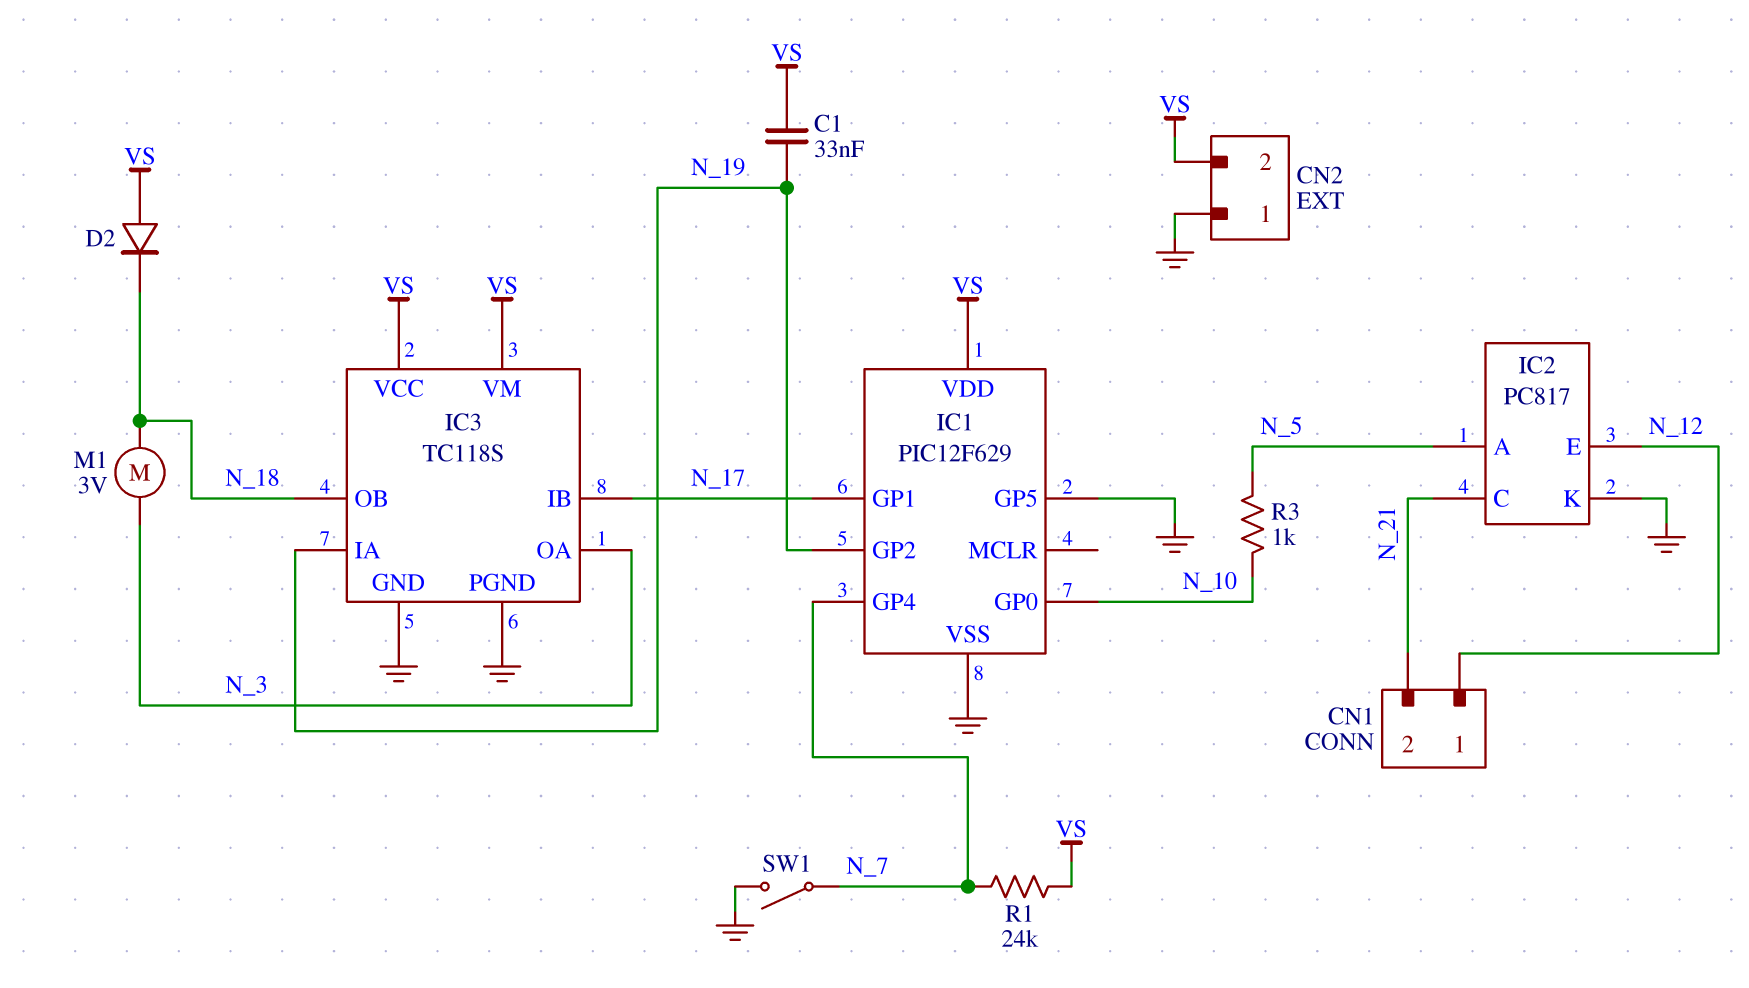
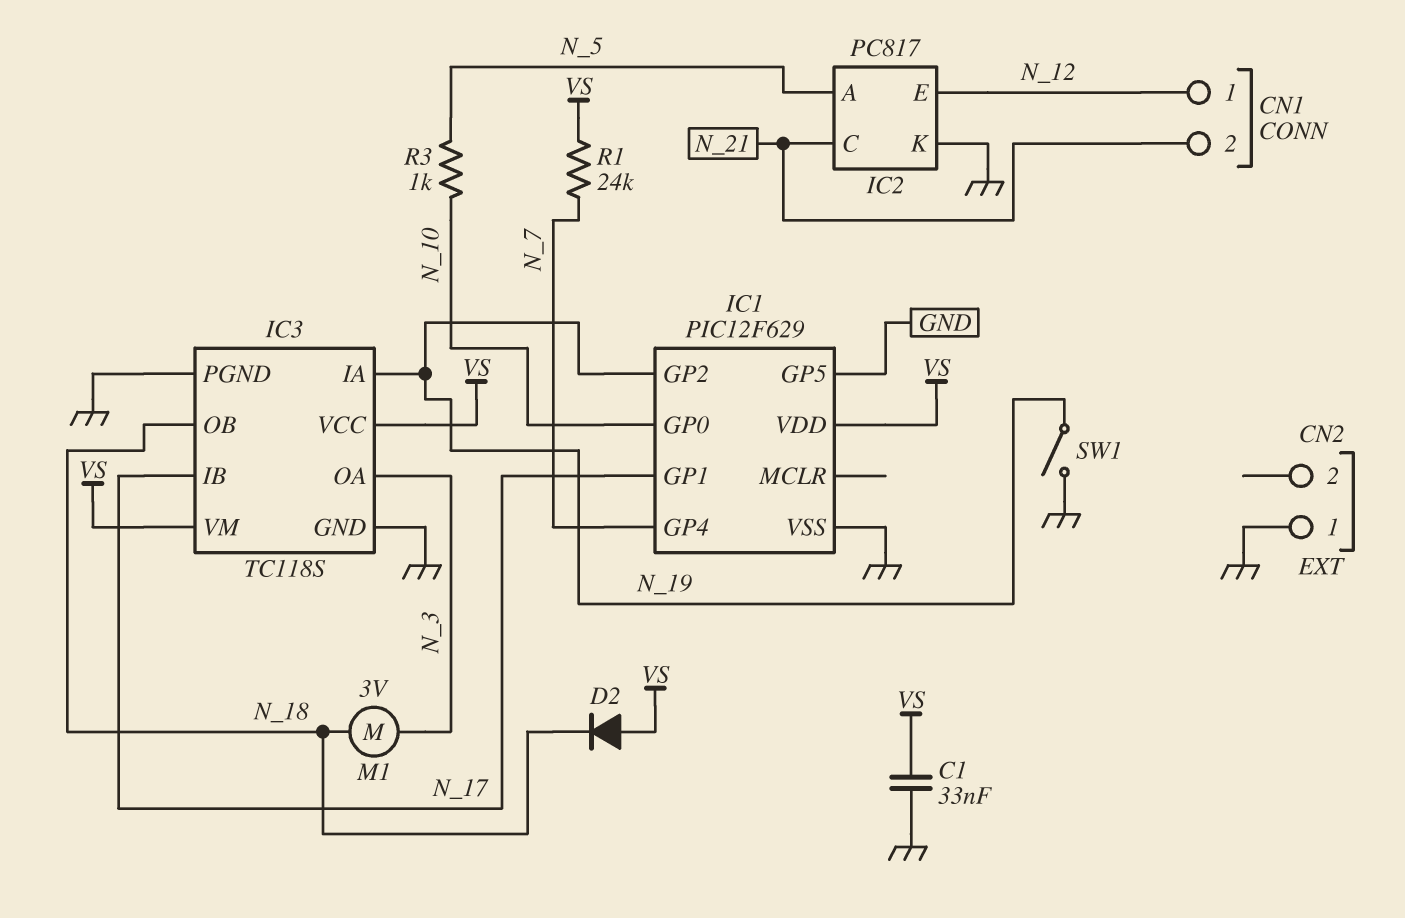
C1: 33nF (N_19, VS) -> 33nF (GND, VS)
CN2 pin 2: VS -> none
SW1: switch (GND, N_7) -> switch (GND, N_19)

